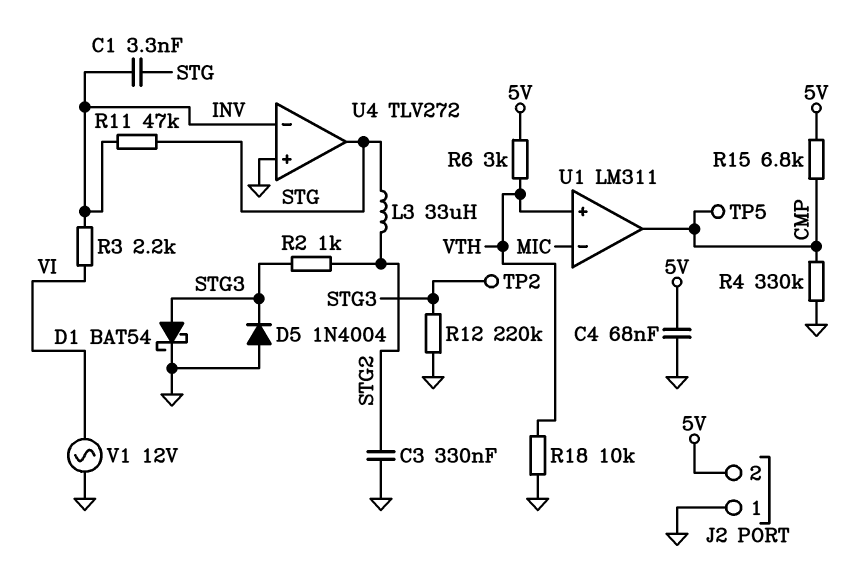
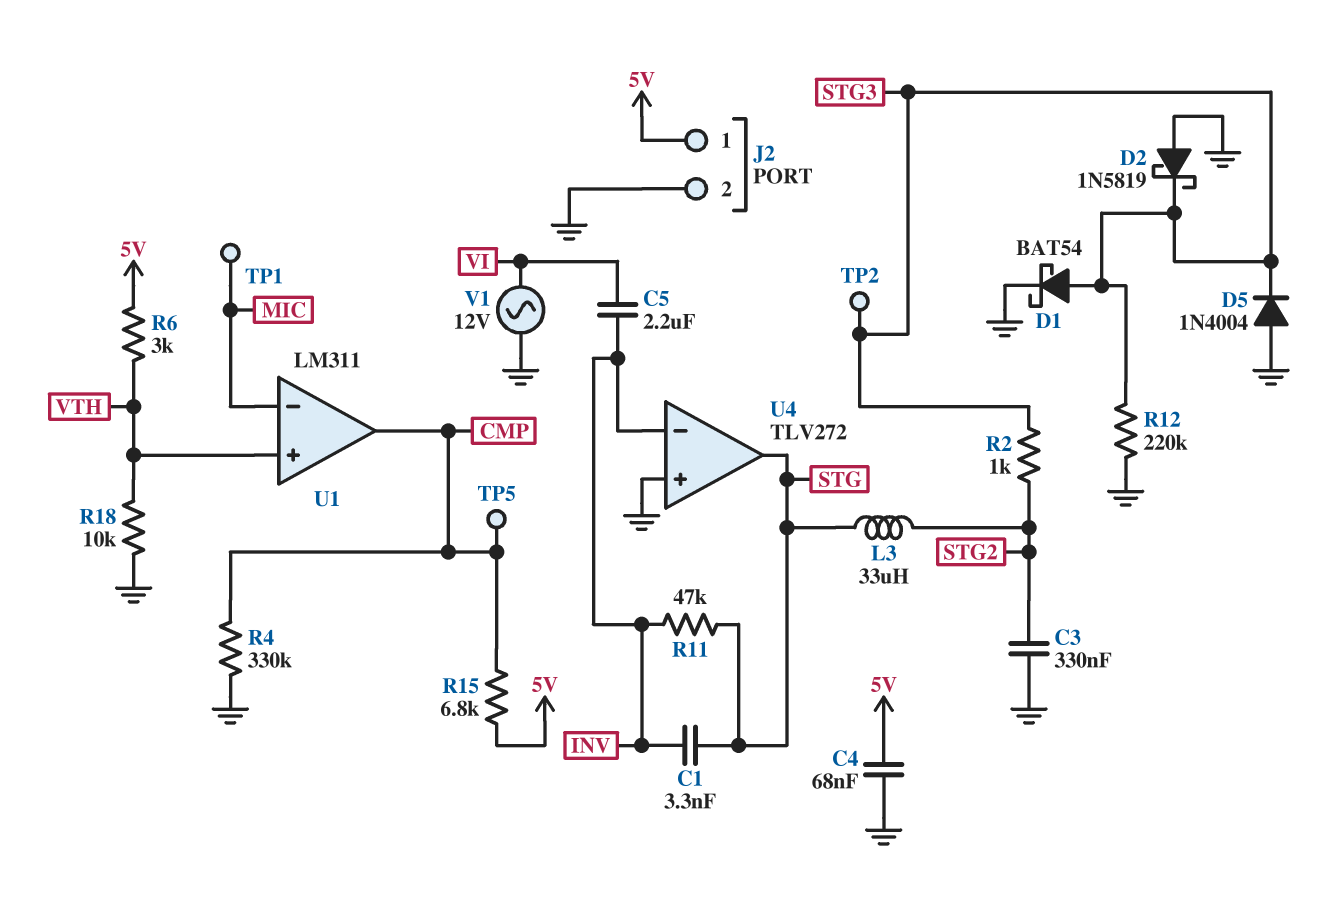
C5: none -> 2.2uF (INV, VI)
D2: none -> schottky 1N5819 (A GND, K STG3)
J2 pin 1: GND -> 5V
J2 pin 2: 5V -> GND
R3: 2.2k (INV, VI) -> none
TP1: none -> test point (MIC)

